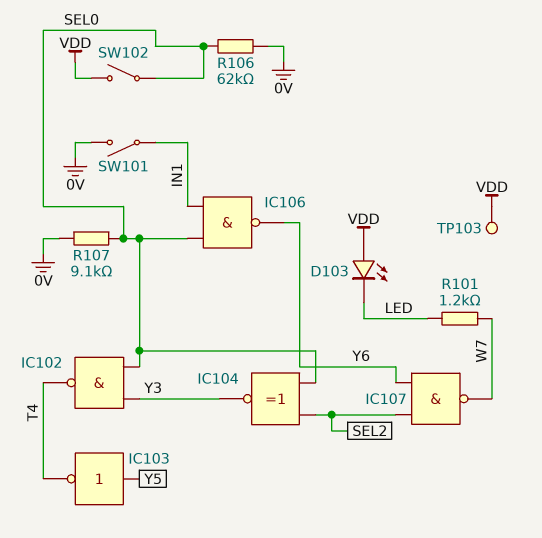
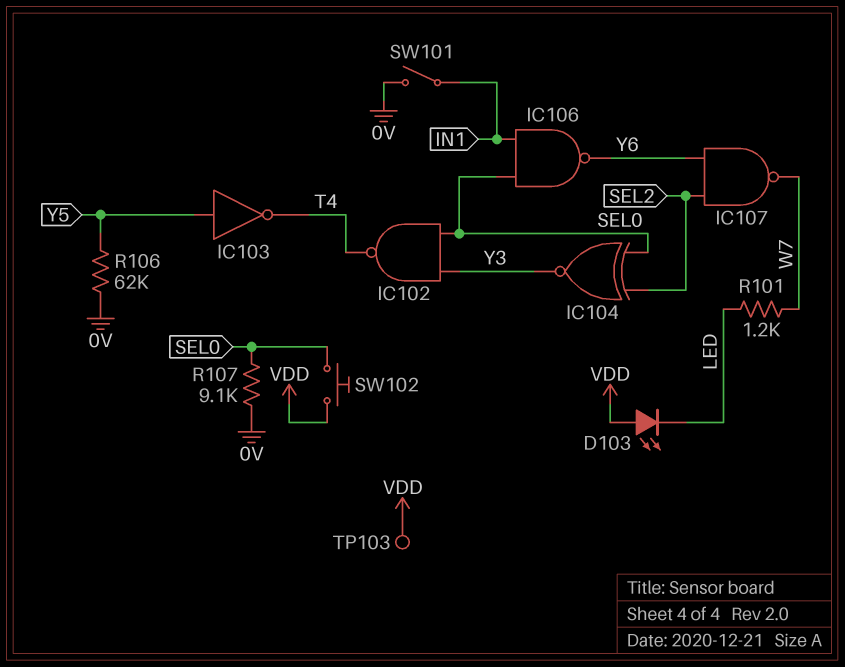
R106: 62k (0V, SEL0) -> 62k (0V, Y5)
SW102: switch (SEL0, VDD) -> button (SEL0, VDD)

